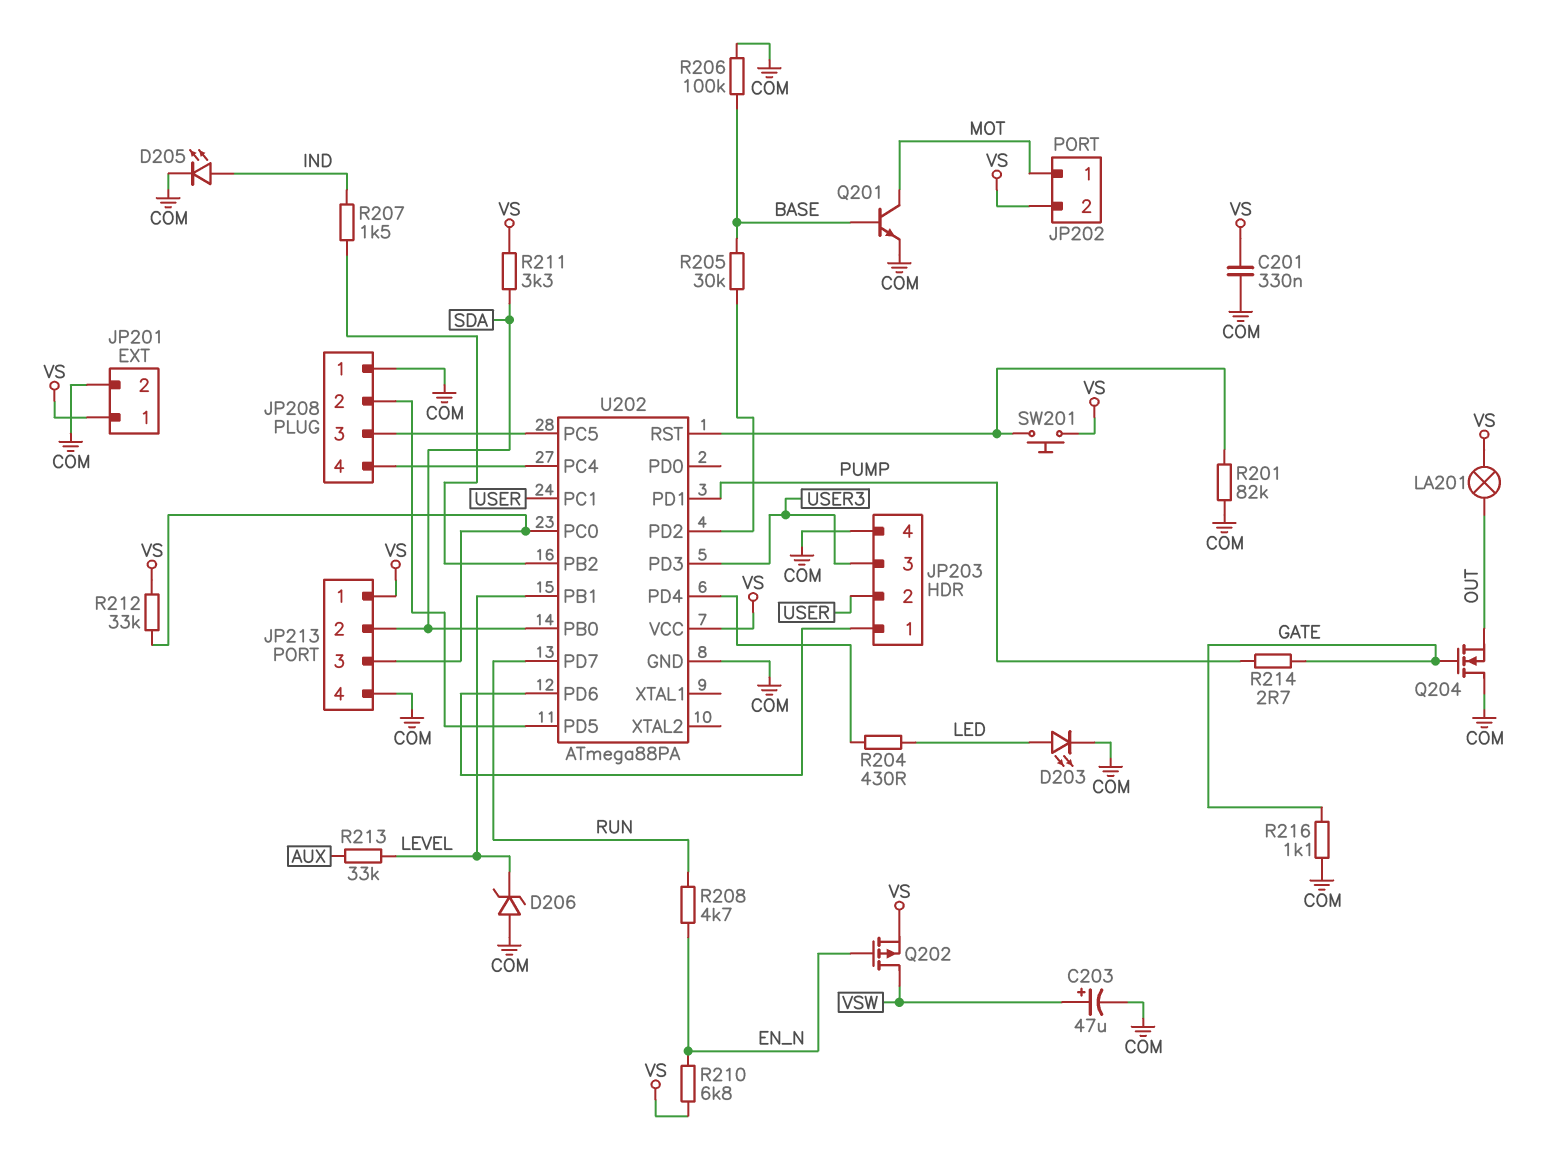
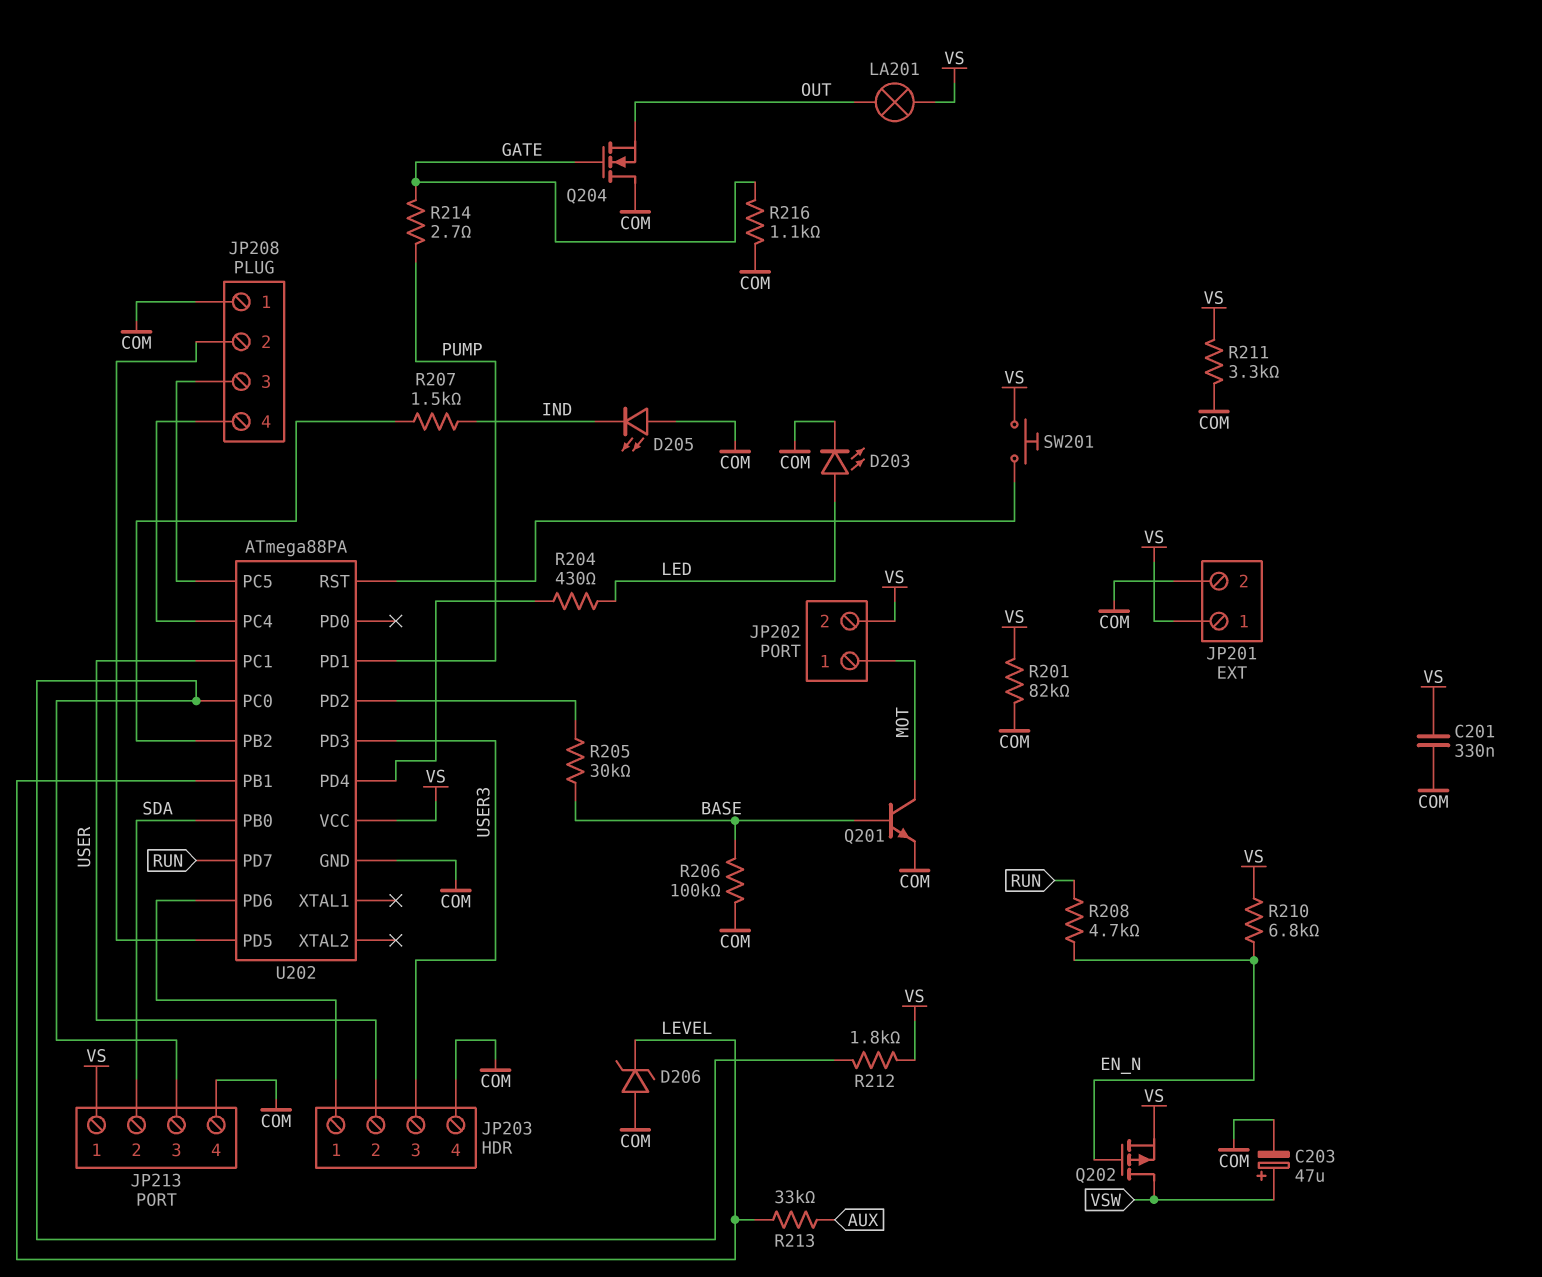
D205: LED (A IND, K COM) -> LED (A COM, K IND)
R201: 82k (COM, U202/RST) -> 82k (COM, VS)
R211: 3.3k (SDA, VS) -> 3.3k (COM, VS)
R212: 33k (JP213/3, VS) -> 1.8k (JP213/3, VS)

